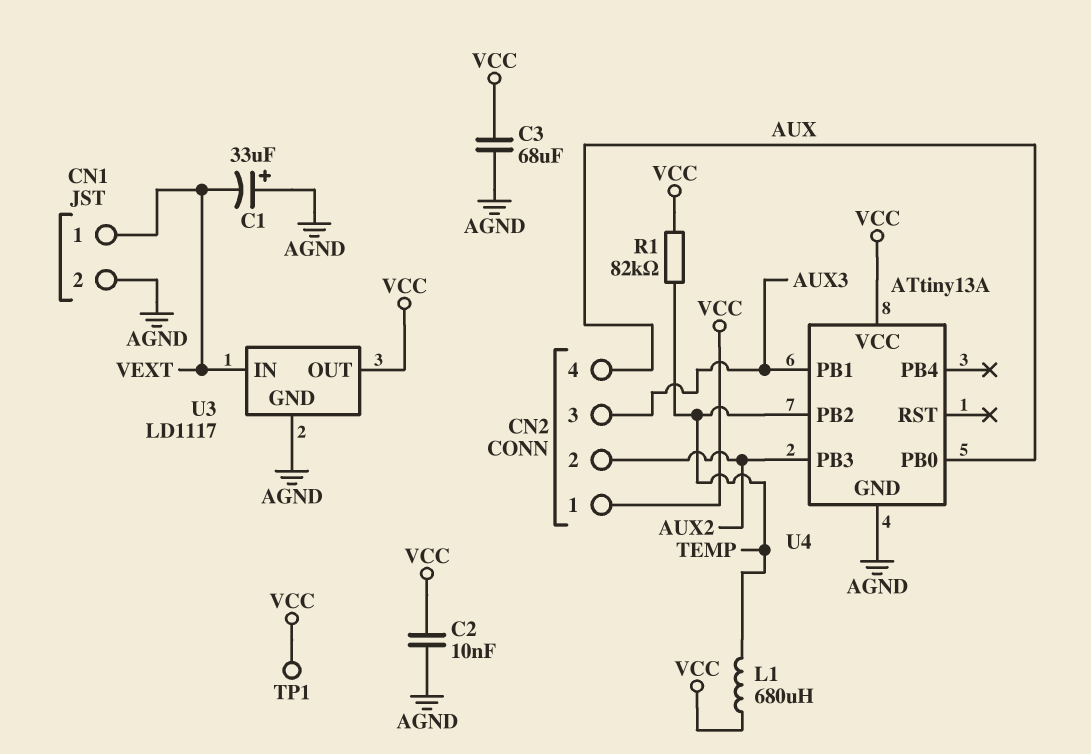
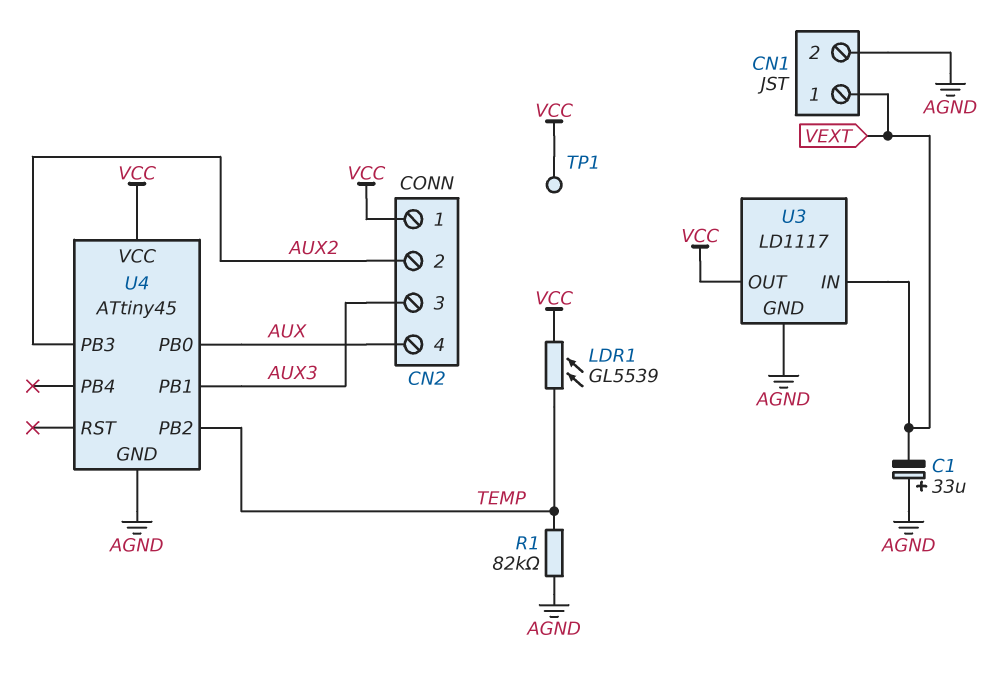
C2: 10nF (AGND, VCC) -> none
C3: 68uF (AGND, VCC) -> none
L1: 680uH (TEMP, VCC) -> none
LDR1: none -> GL5539 (TEMP, VCC)
R1: 82k (TEMP, VCC) -> 82k (AGND, TEMP)
U4: ATtiny13A -> ATtiny45

